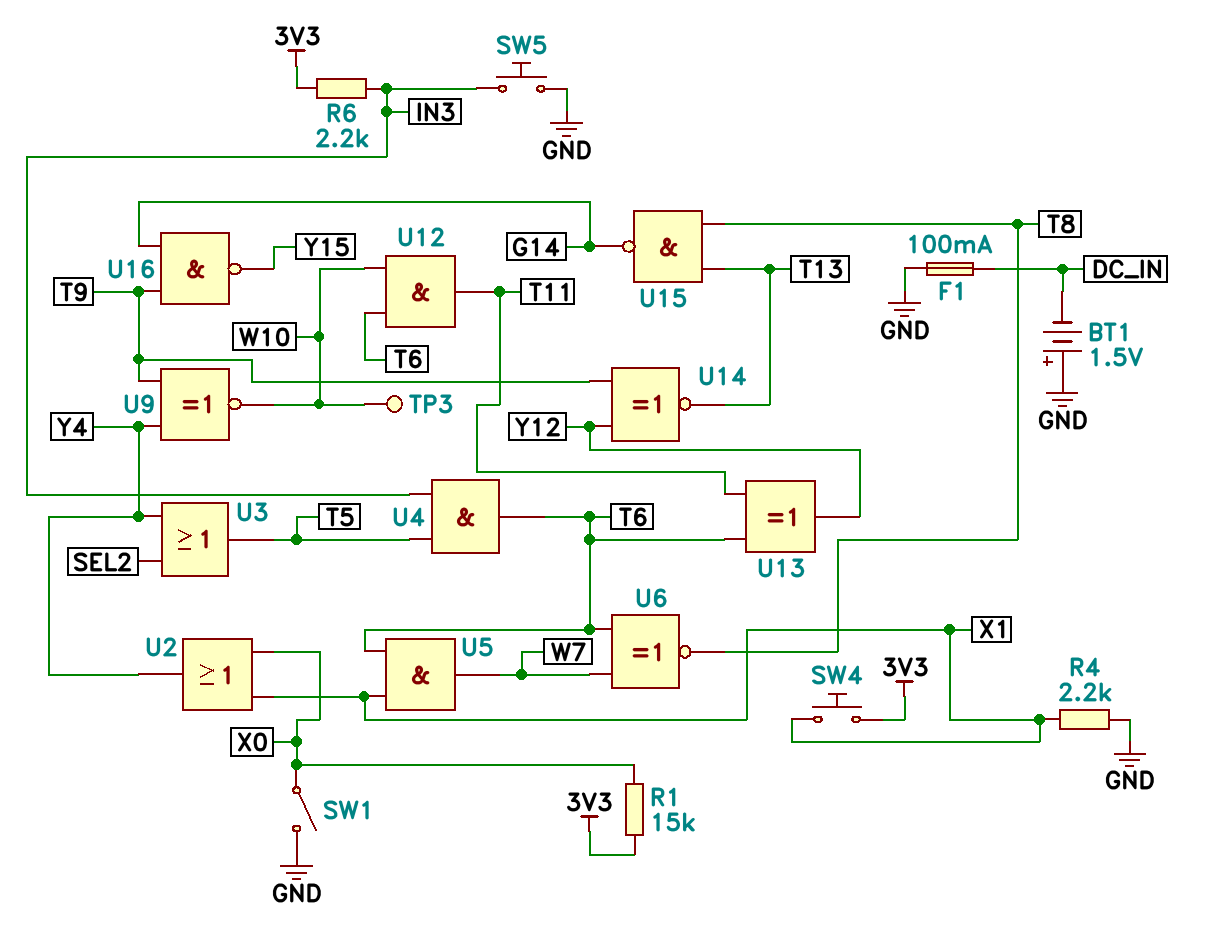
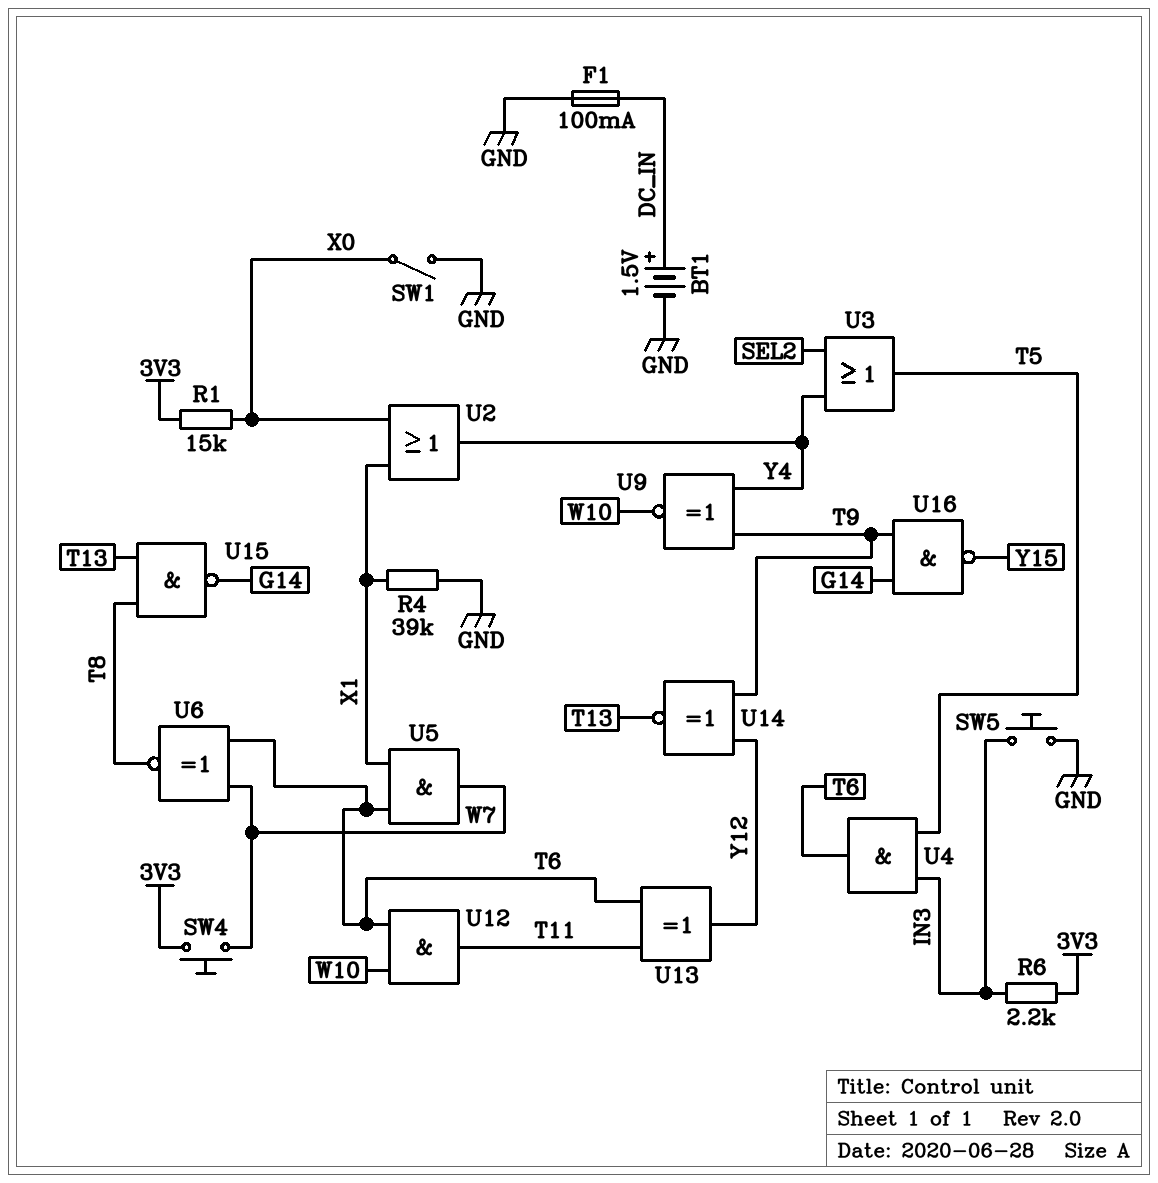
BT1: 1.5V (plus GND, minus DC_IN) -> 1.5V (plus DC_IN, minus GND)
R4: 2.2k (GND, X1) -> 39k (GND, X1)
SW4: button (3V3, X1) -> button (3V3, W7)
TP3: test point (W10) -> none

